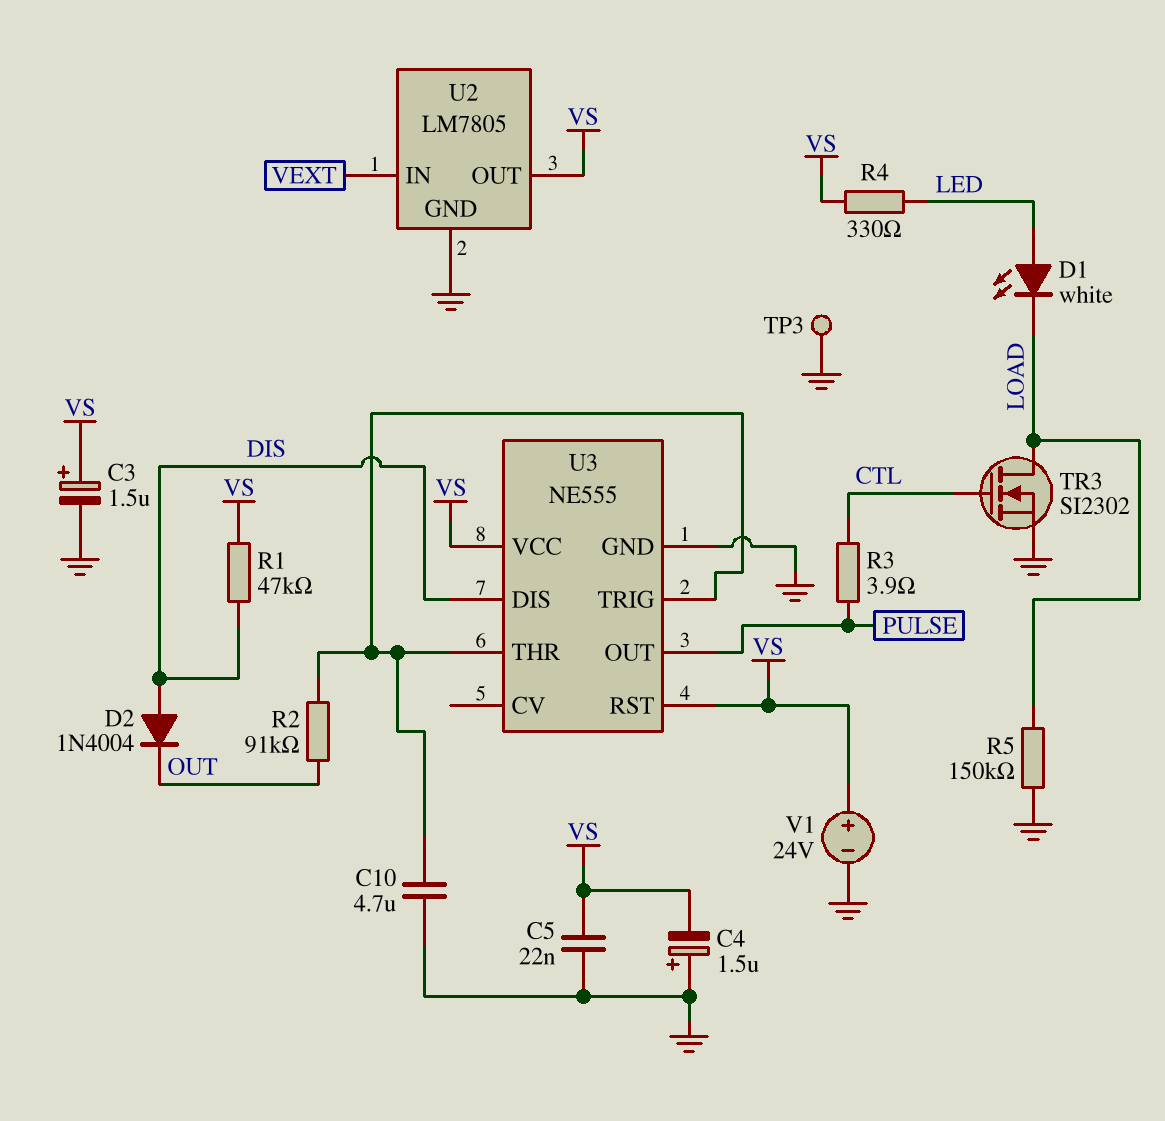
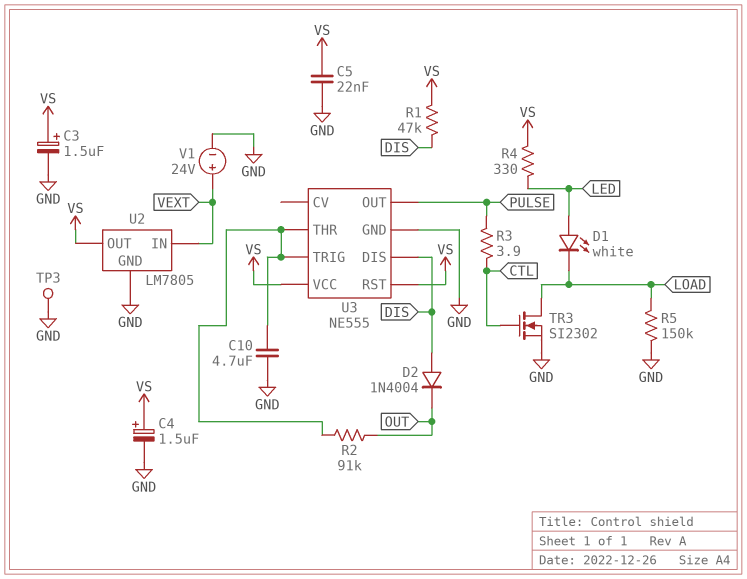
C4: 1.5uF (plus GND, minus VS) -> 1.5uF (plus VS, minus GND)
V1: 24V (plus VS, minus GND) -> 24V (plus VEXT, minus GND)

